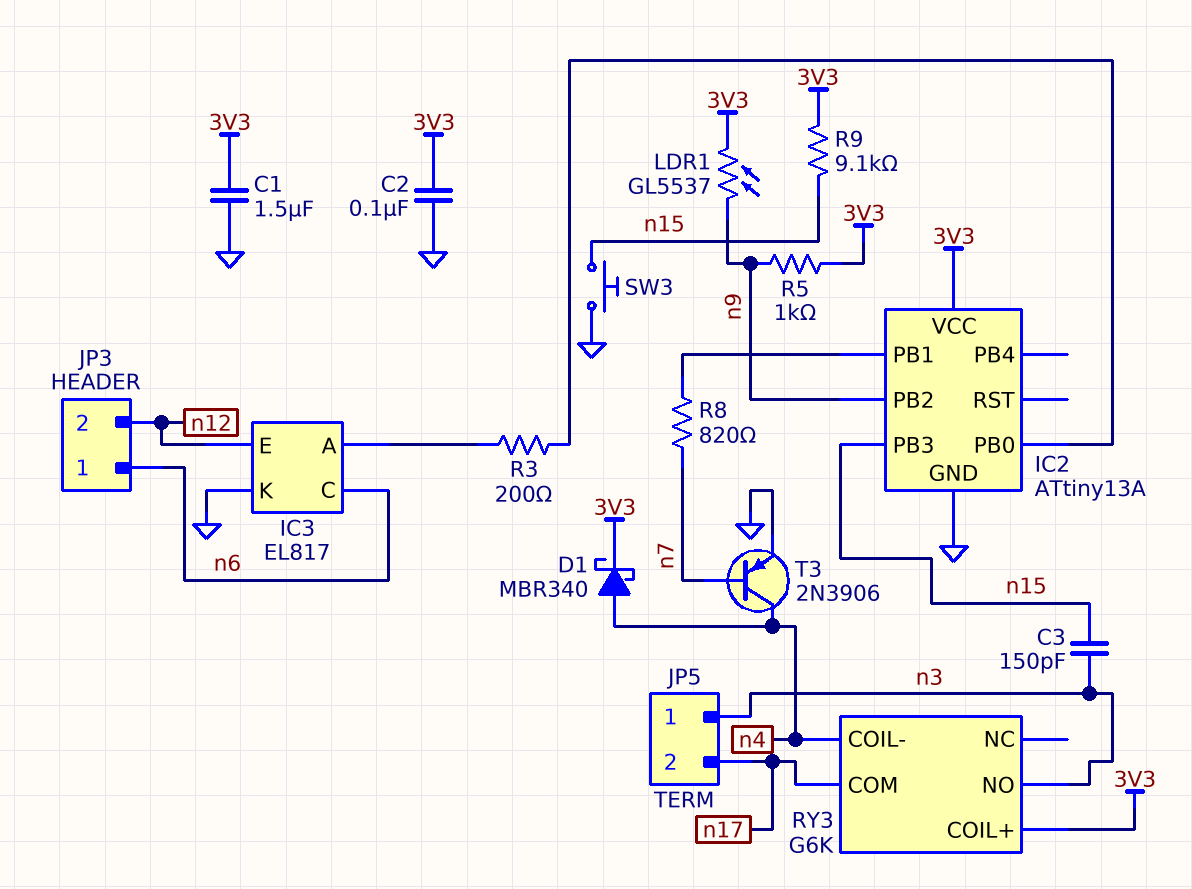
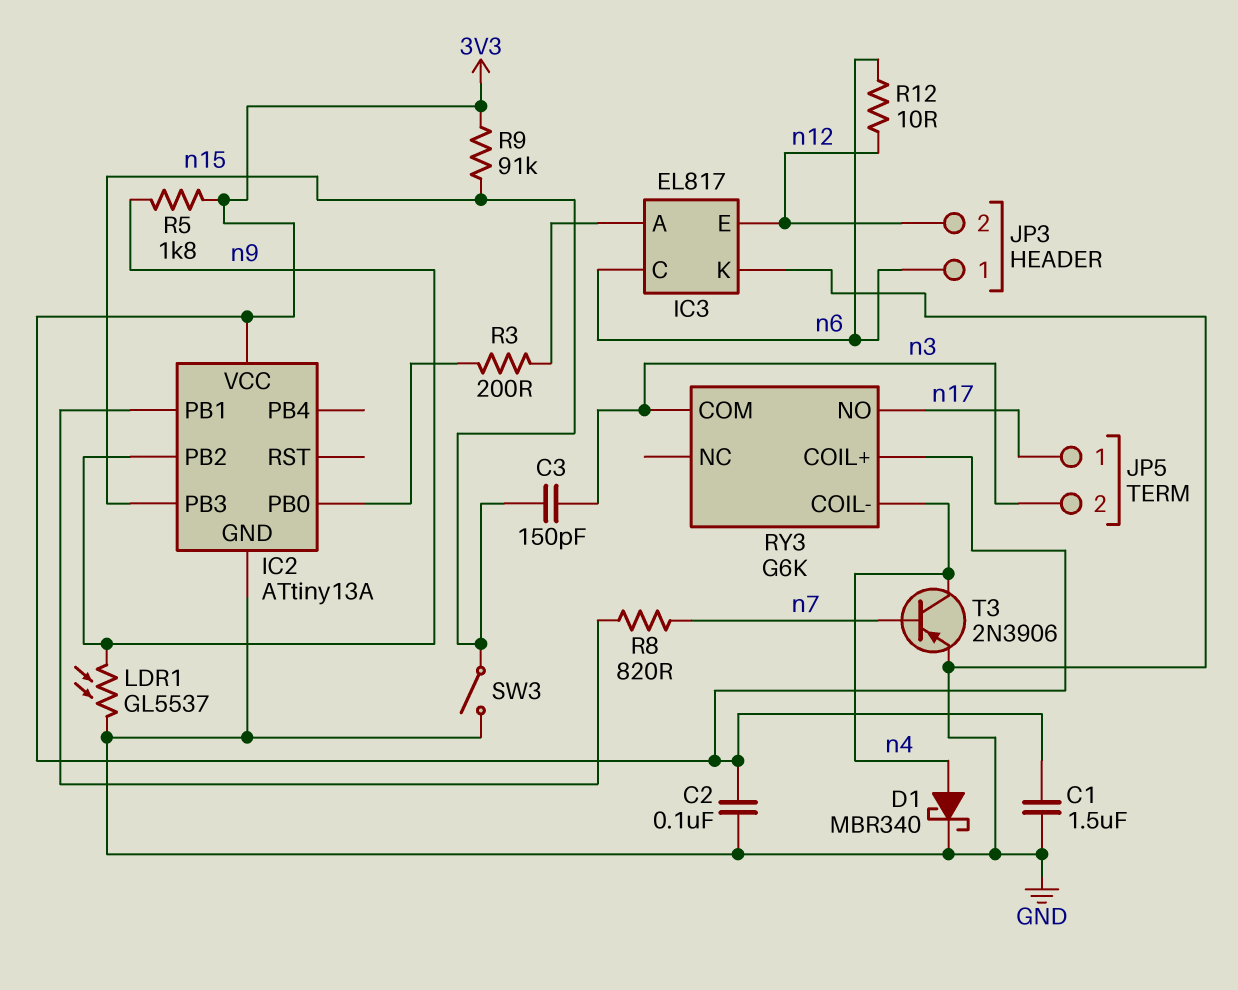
D1: schottky MBR340 (A n4, K 3V3) -> schottky MBR340 (A n4, K GND)
JP5 pin 1: n3 -> n17
JP5 pin 2: n17 -> n3
LDR1: GL5537 (3V3, n9) -> GL5537 (GND, n9)
R5: 1k (3V3, n9) -> 1.8k (3V3, n9)
R9: 9.1k (3V3, n15) -> 91k (3V3, n15)
R12: none -> 10 (n6, n12)
RY3 pin COM: n17 -> n3
RY3 pin NO: n3 -> n17
SW3: button (GND, n15) -> switch (GND, n15)

